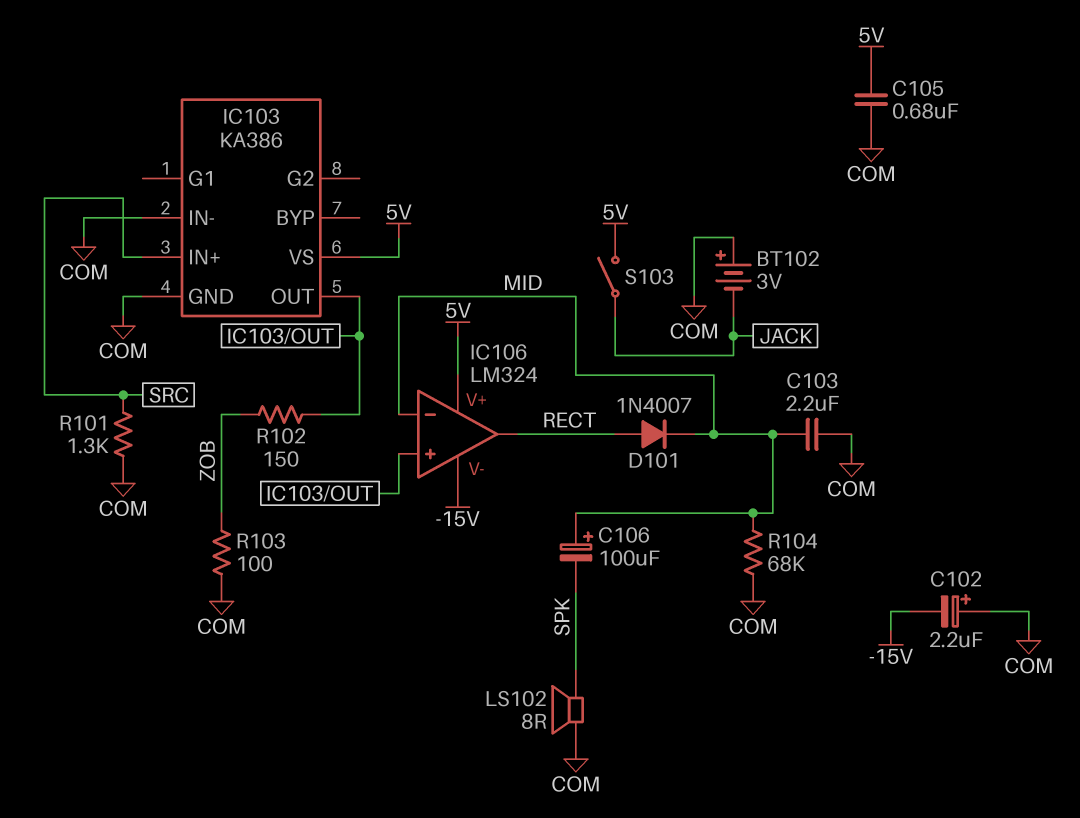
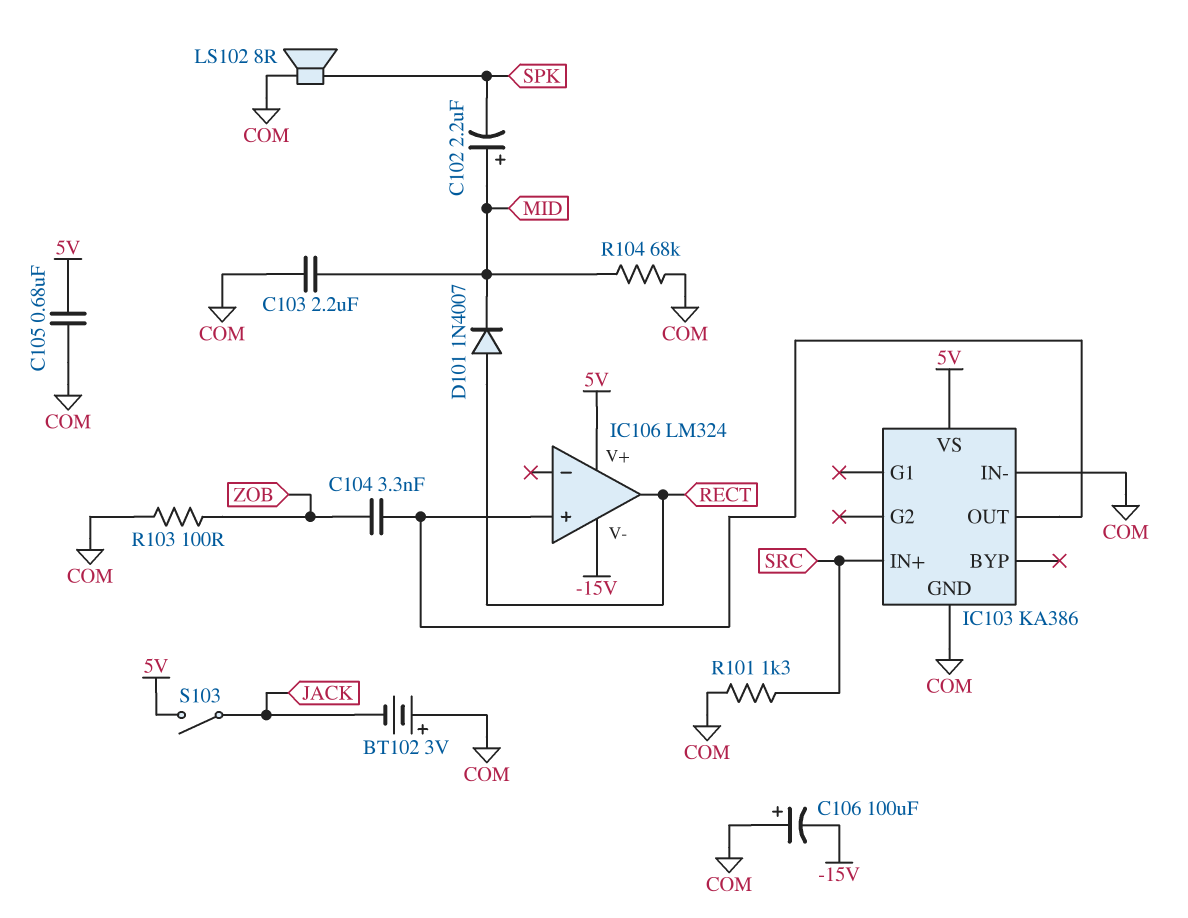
C102: 2.2uF (plus COM, minus -15V) -> 2.2uF (plus MID, minus SPK)
C104: none -> 3.3nF (IC103/OUT, ZOB)
C106: 100uF (plus MID, minus SPK) -> 100uF (plus COM, minus -15V)
IC106 pin in-: MID -> none
R102: 150 (IC103/OUT, ZOB) -> none

